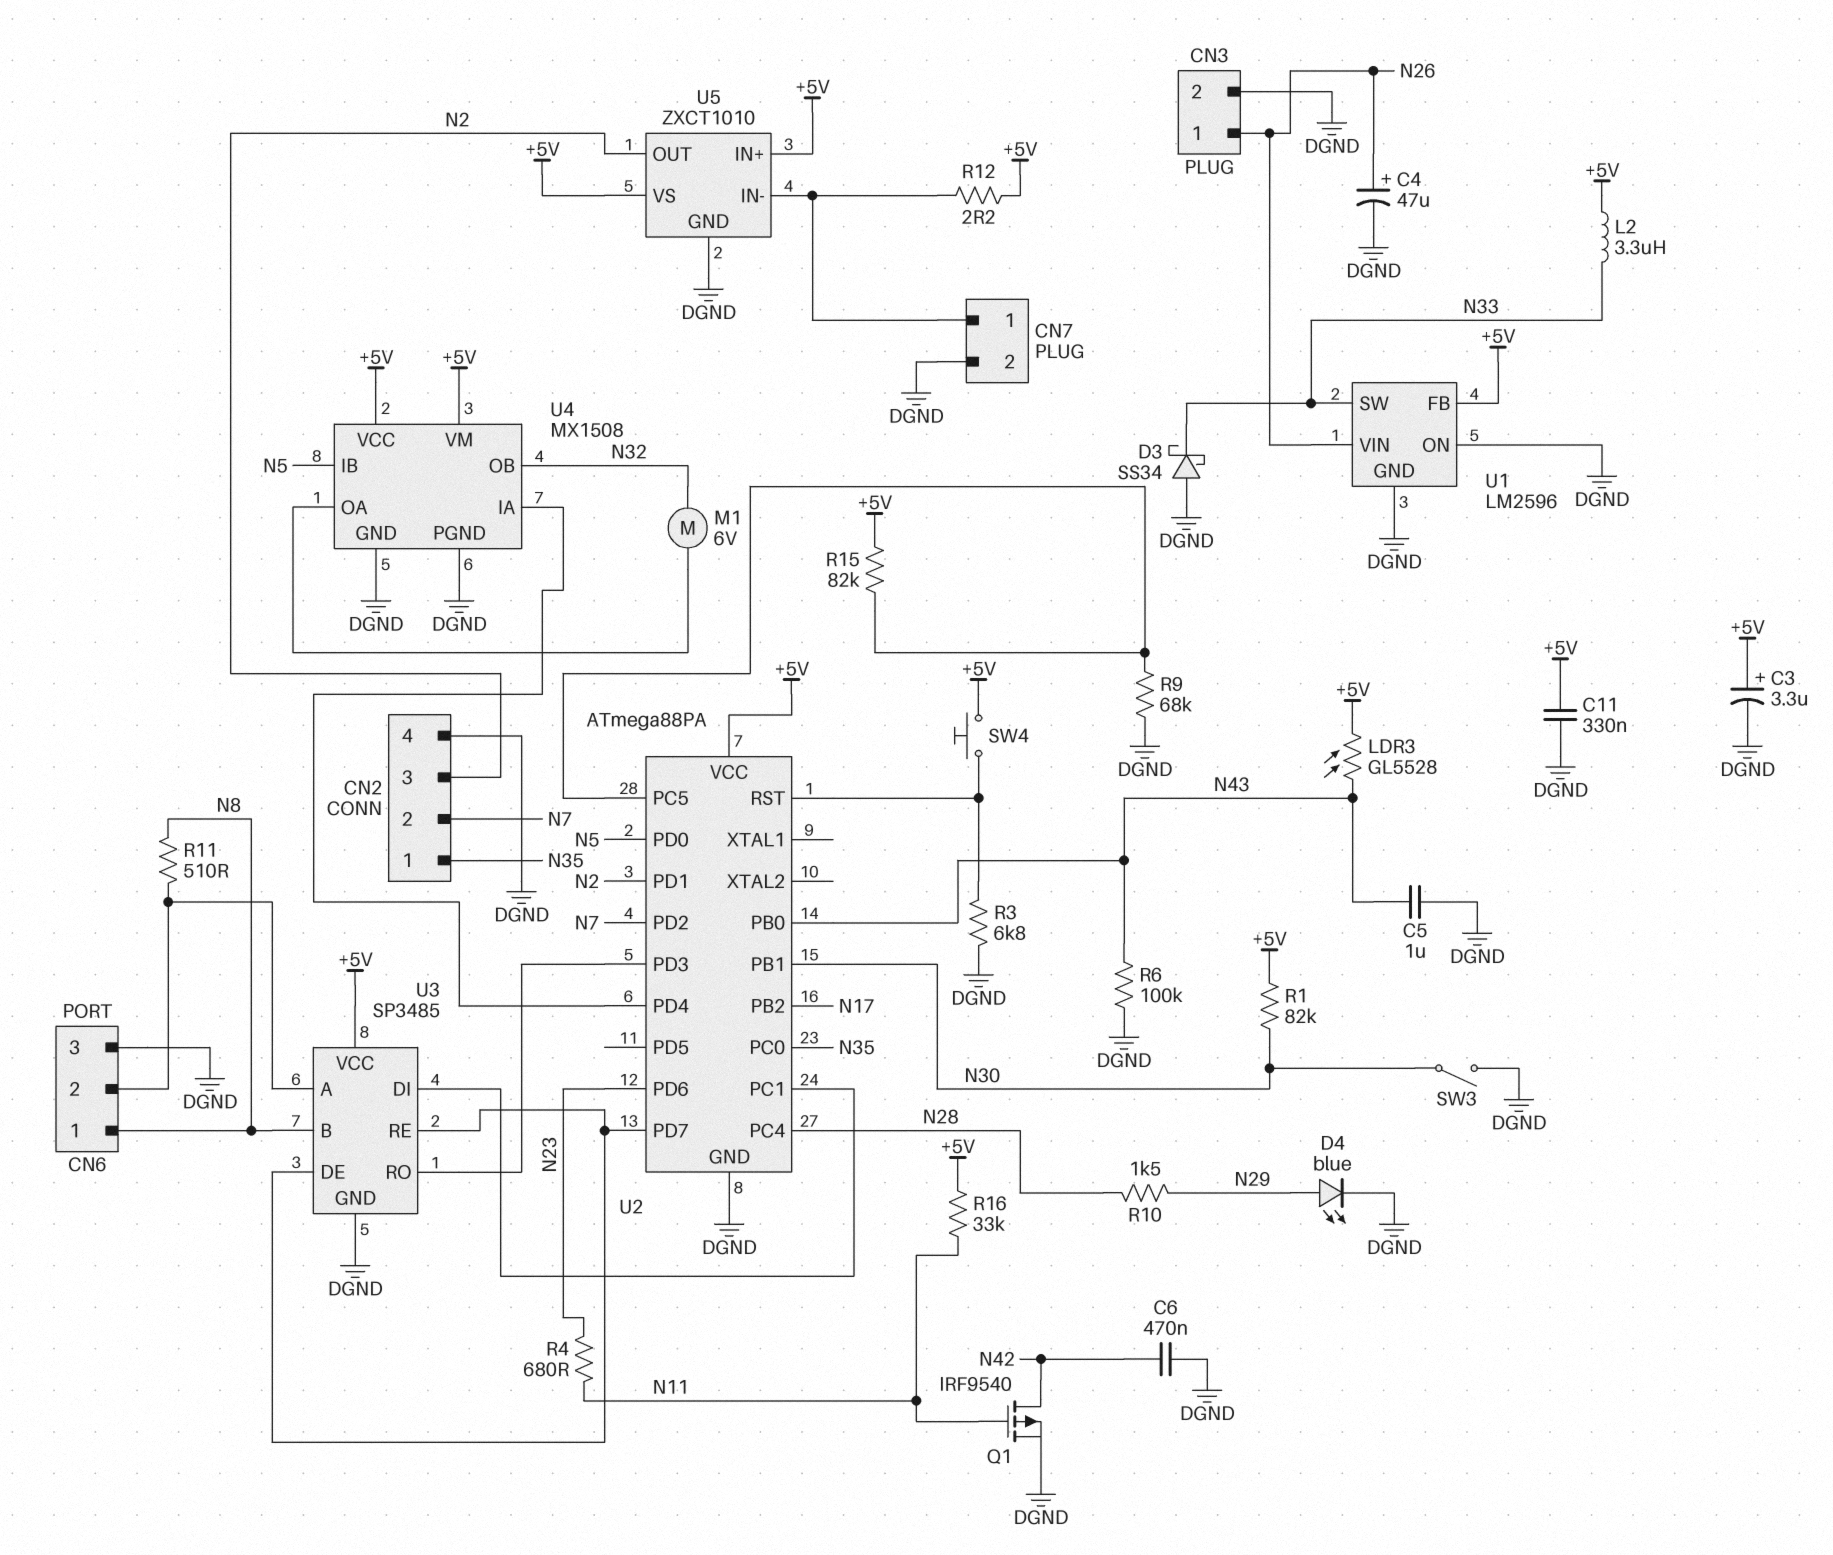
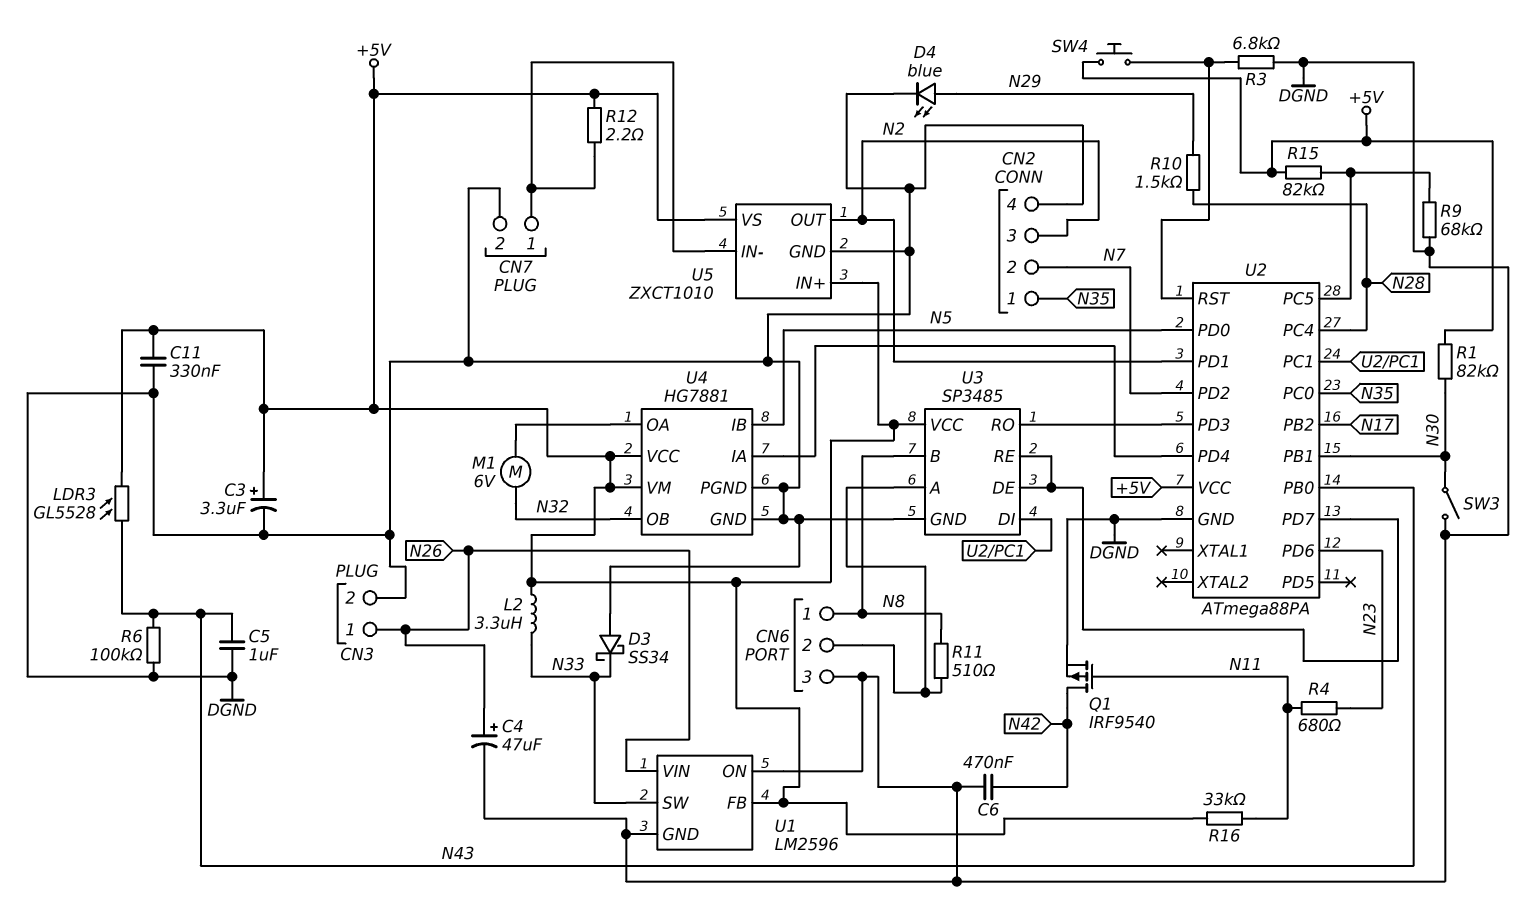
U4: MX1508 -> HG7881

